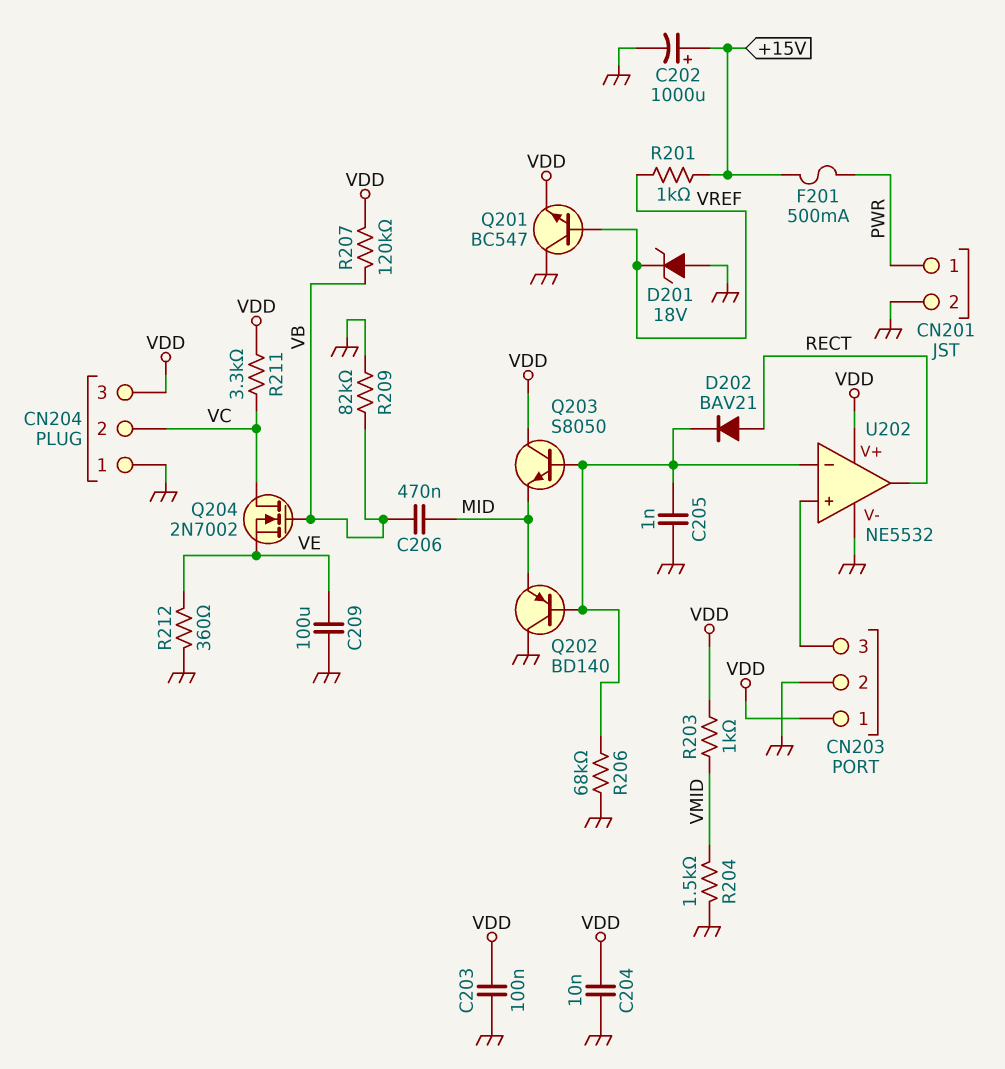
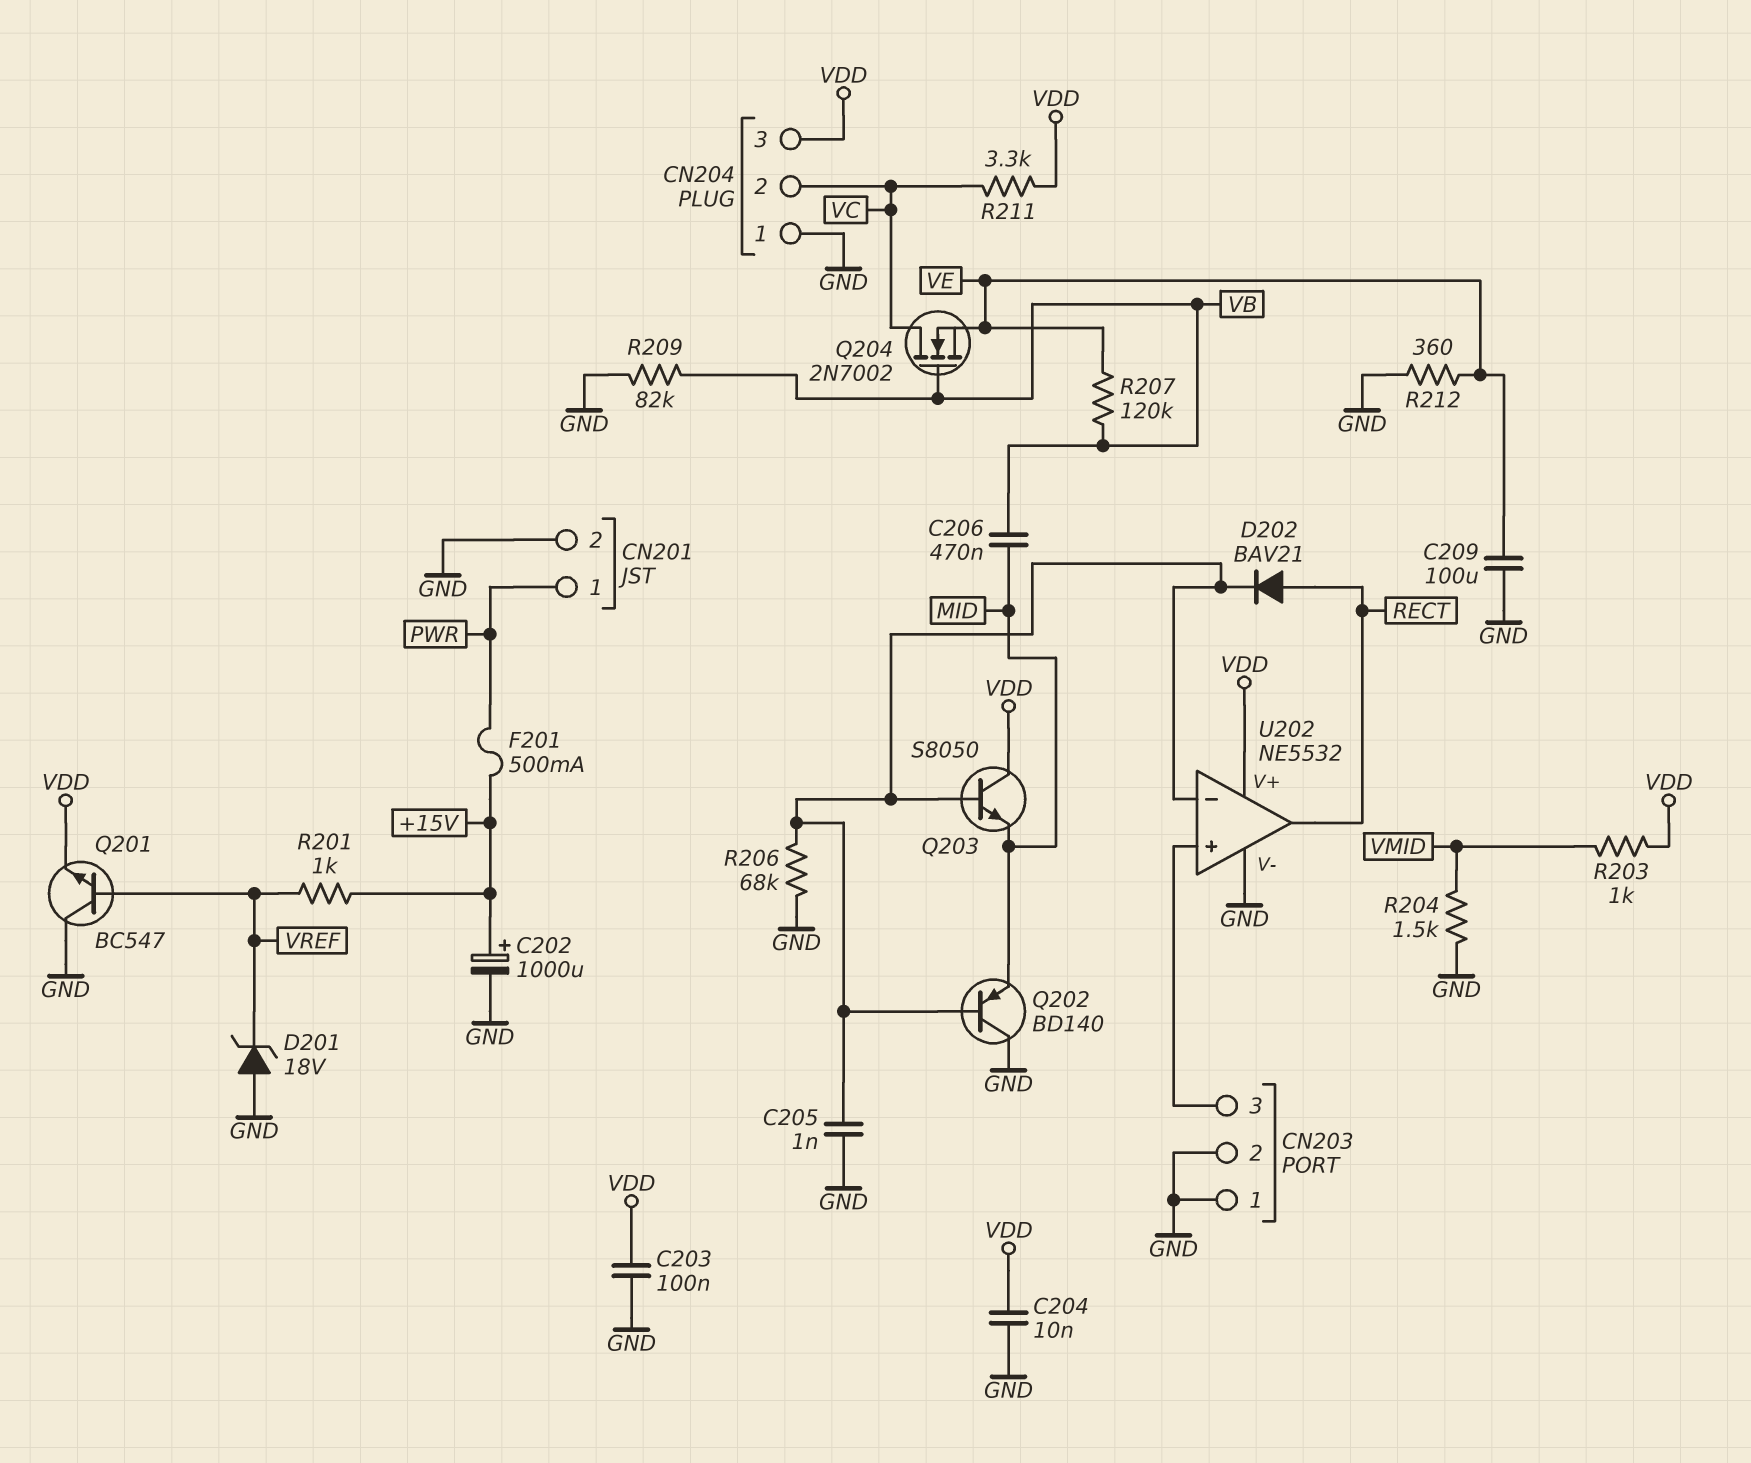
CN203 pin 1: VDD -> GND
R207: 120k (VB, VDD) -> 120k (VB, VE)

